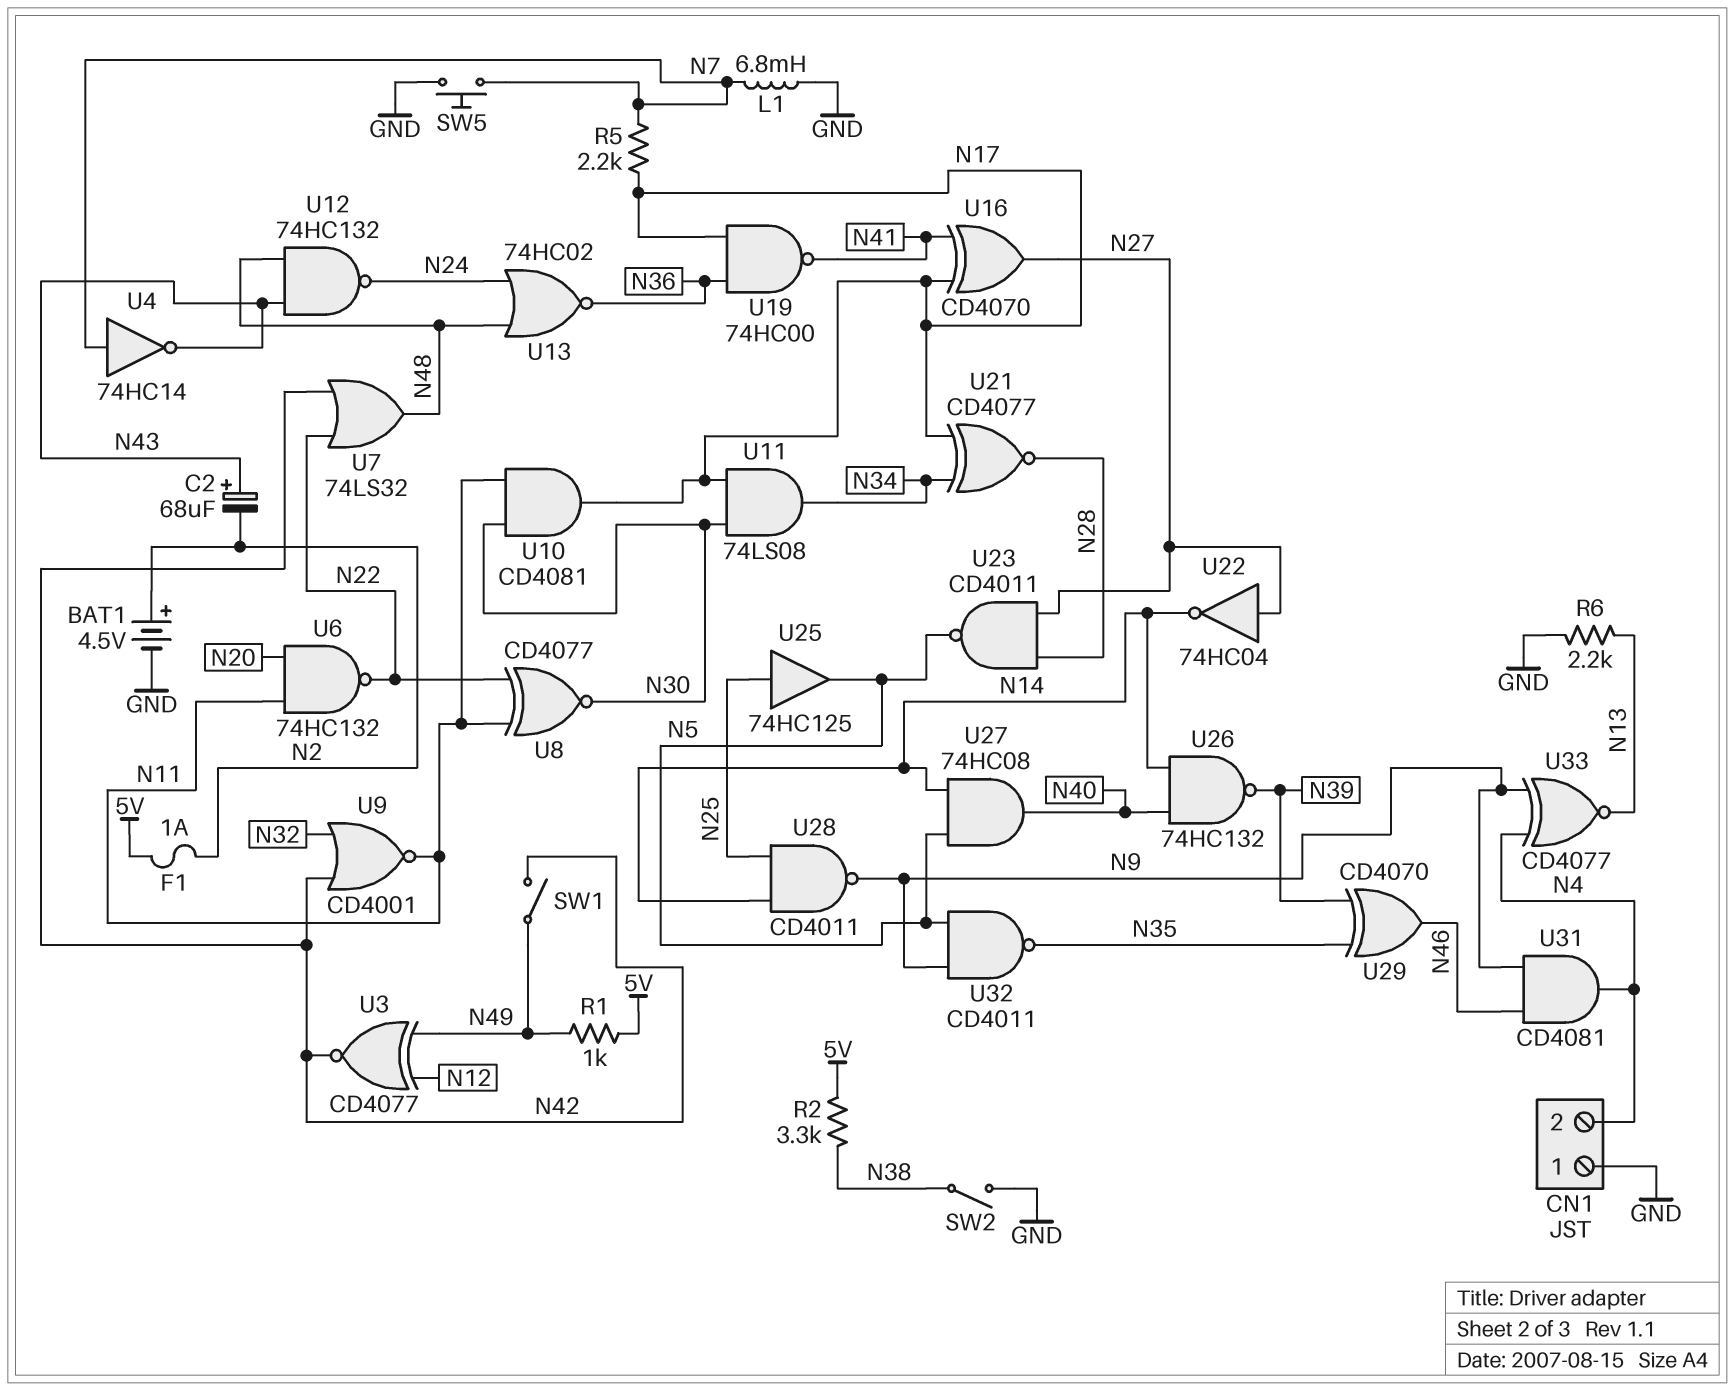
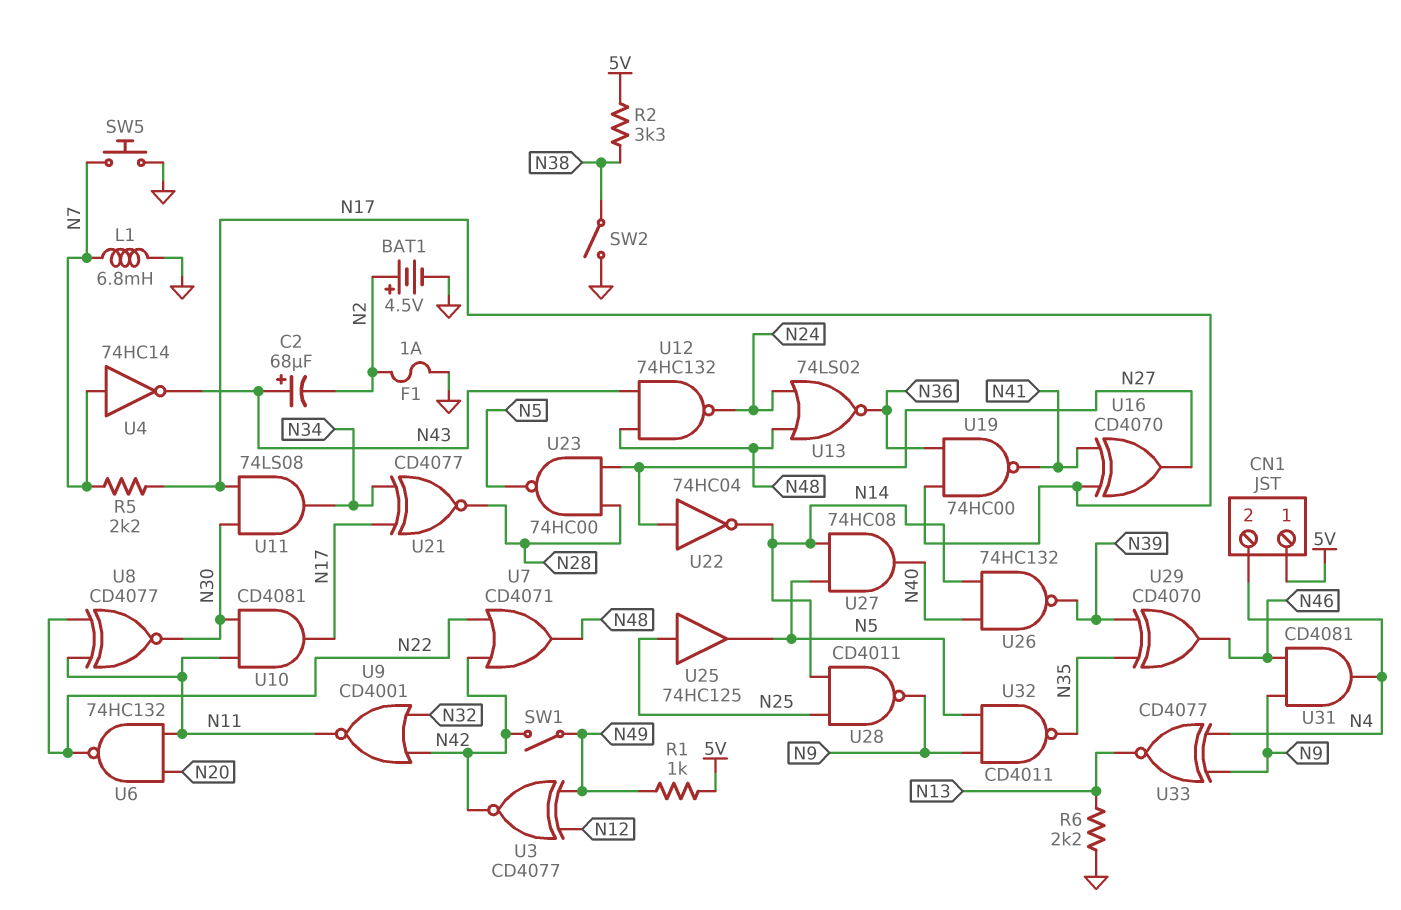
CN1 pin 1: GND -> 5V
F1: 1A (5V, N2) -> 1A (GND, N2)
U7: OR 74LS32 (in N22, in N42, out N48) -> OR CD4071 (in N22, in N42, out N48)
U13: NOR 74HC02 (in N24, in N48, out N36) -> NOR 74LS02 (in N24, in N48, out N36)
U23: NAND CD4011 (in N27, in N28, out N5) -> NAND 74HC00 (in N27, in N28, out N5)

